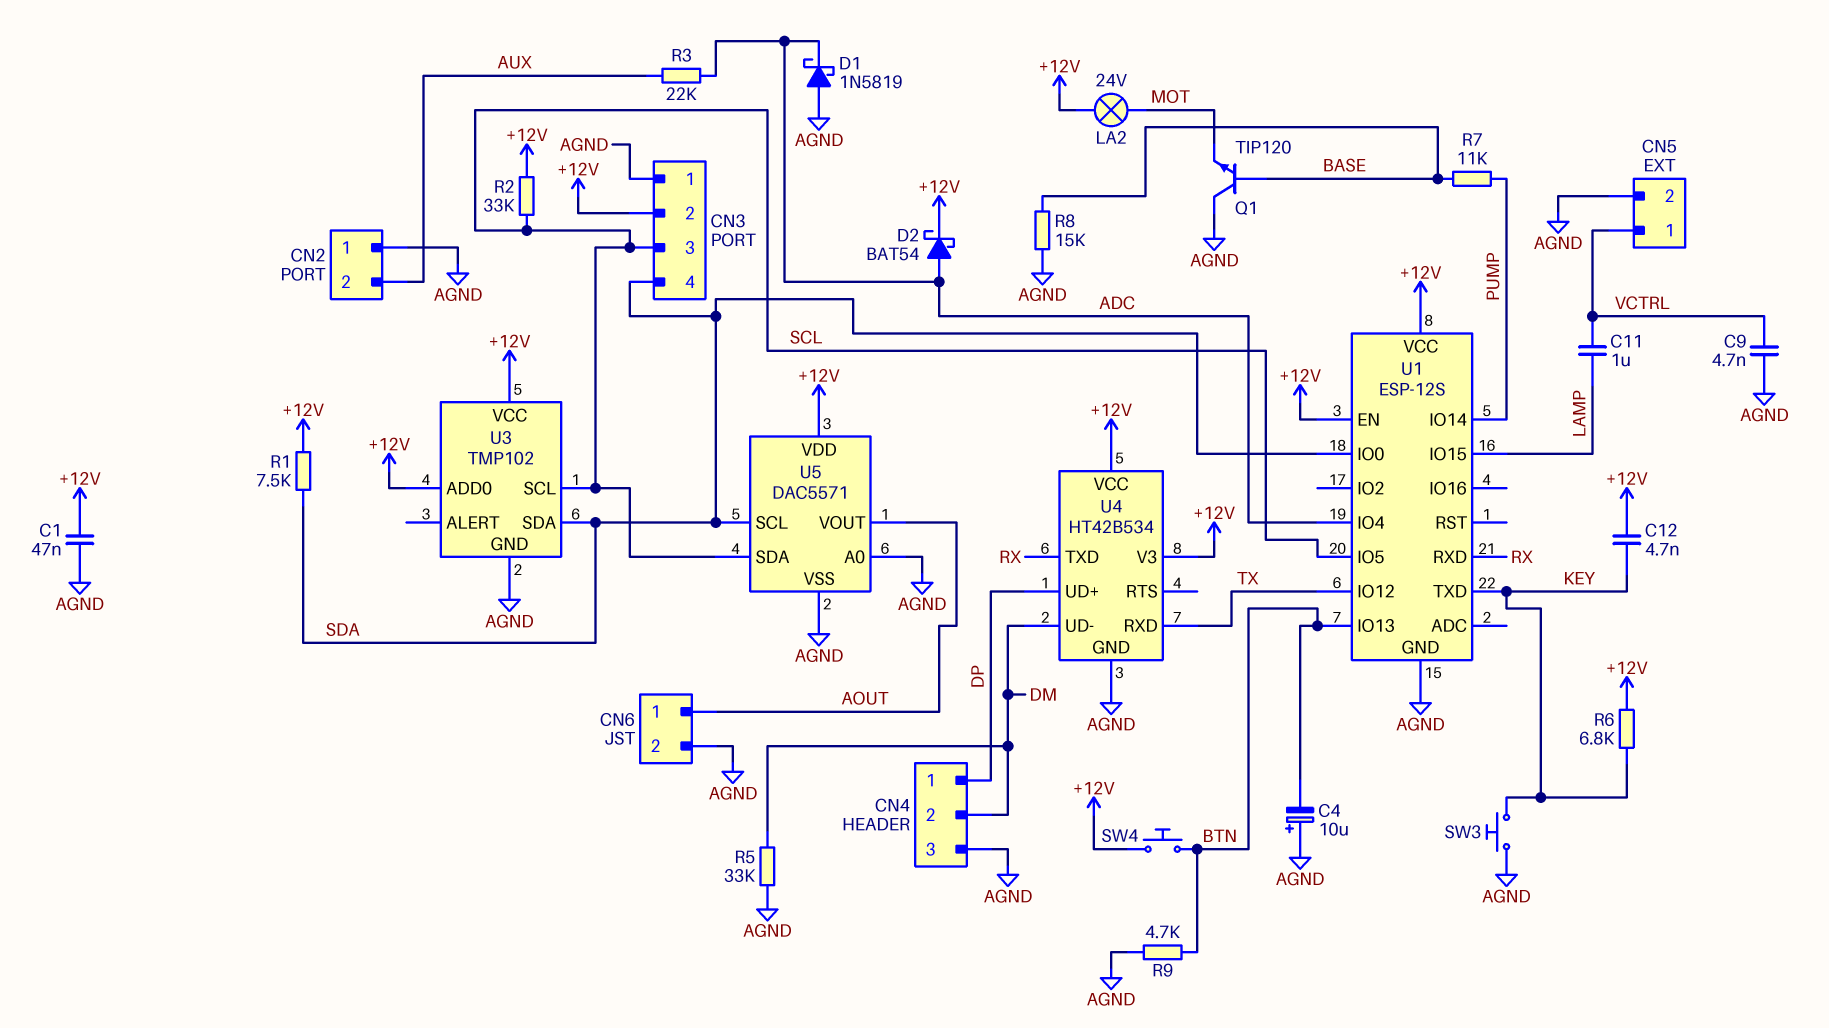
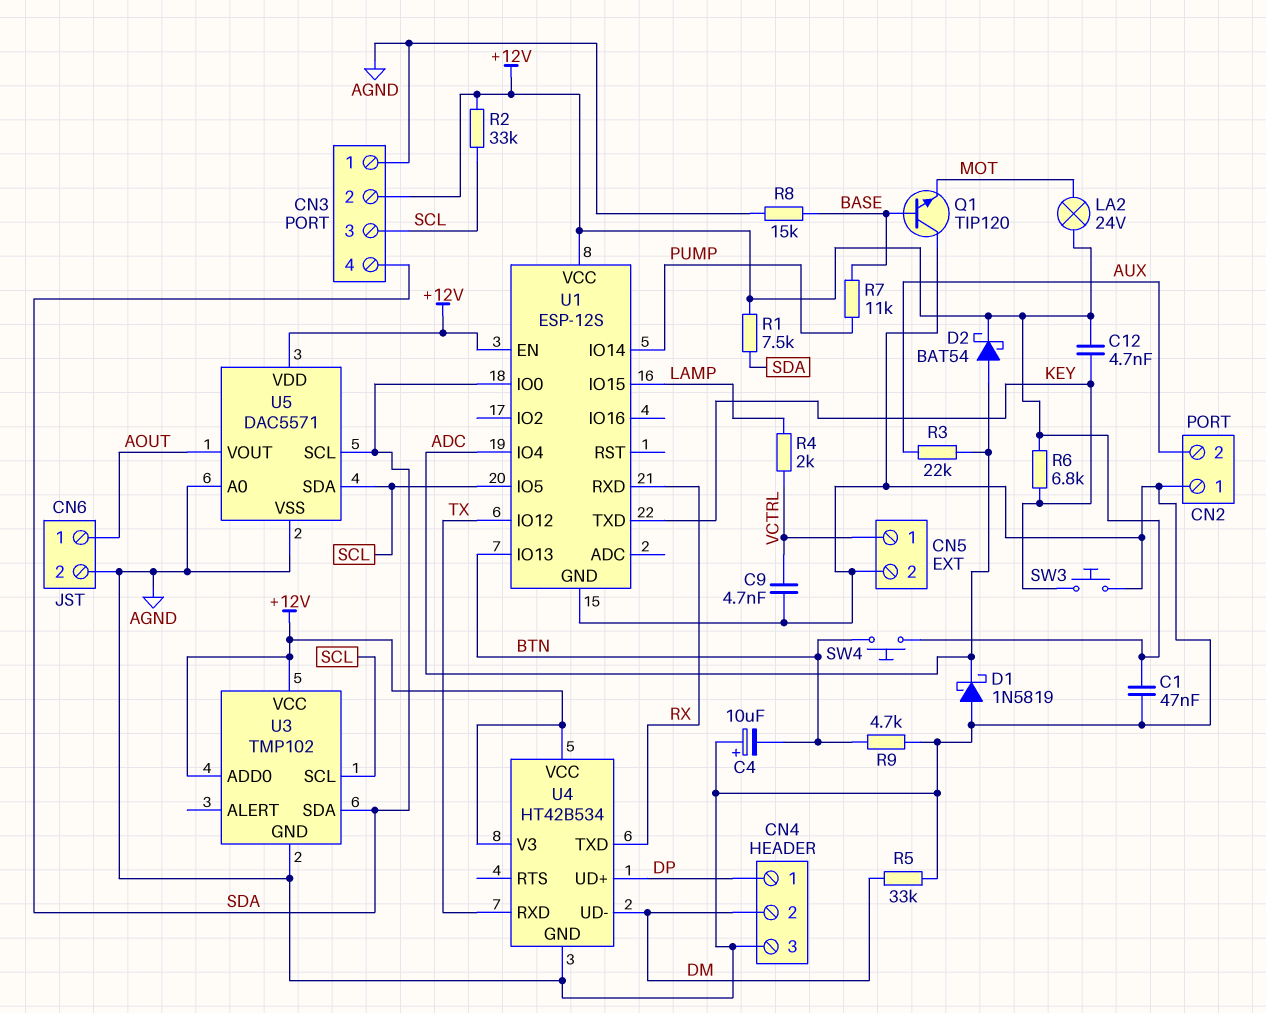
C11: 1uF (LAMP, VCTRL) -> none
R4: none -> 2k (LAMP, VCTRL)

